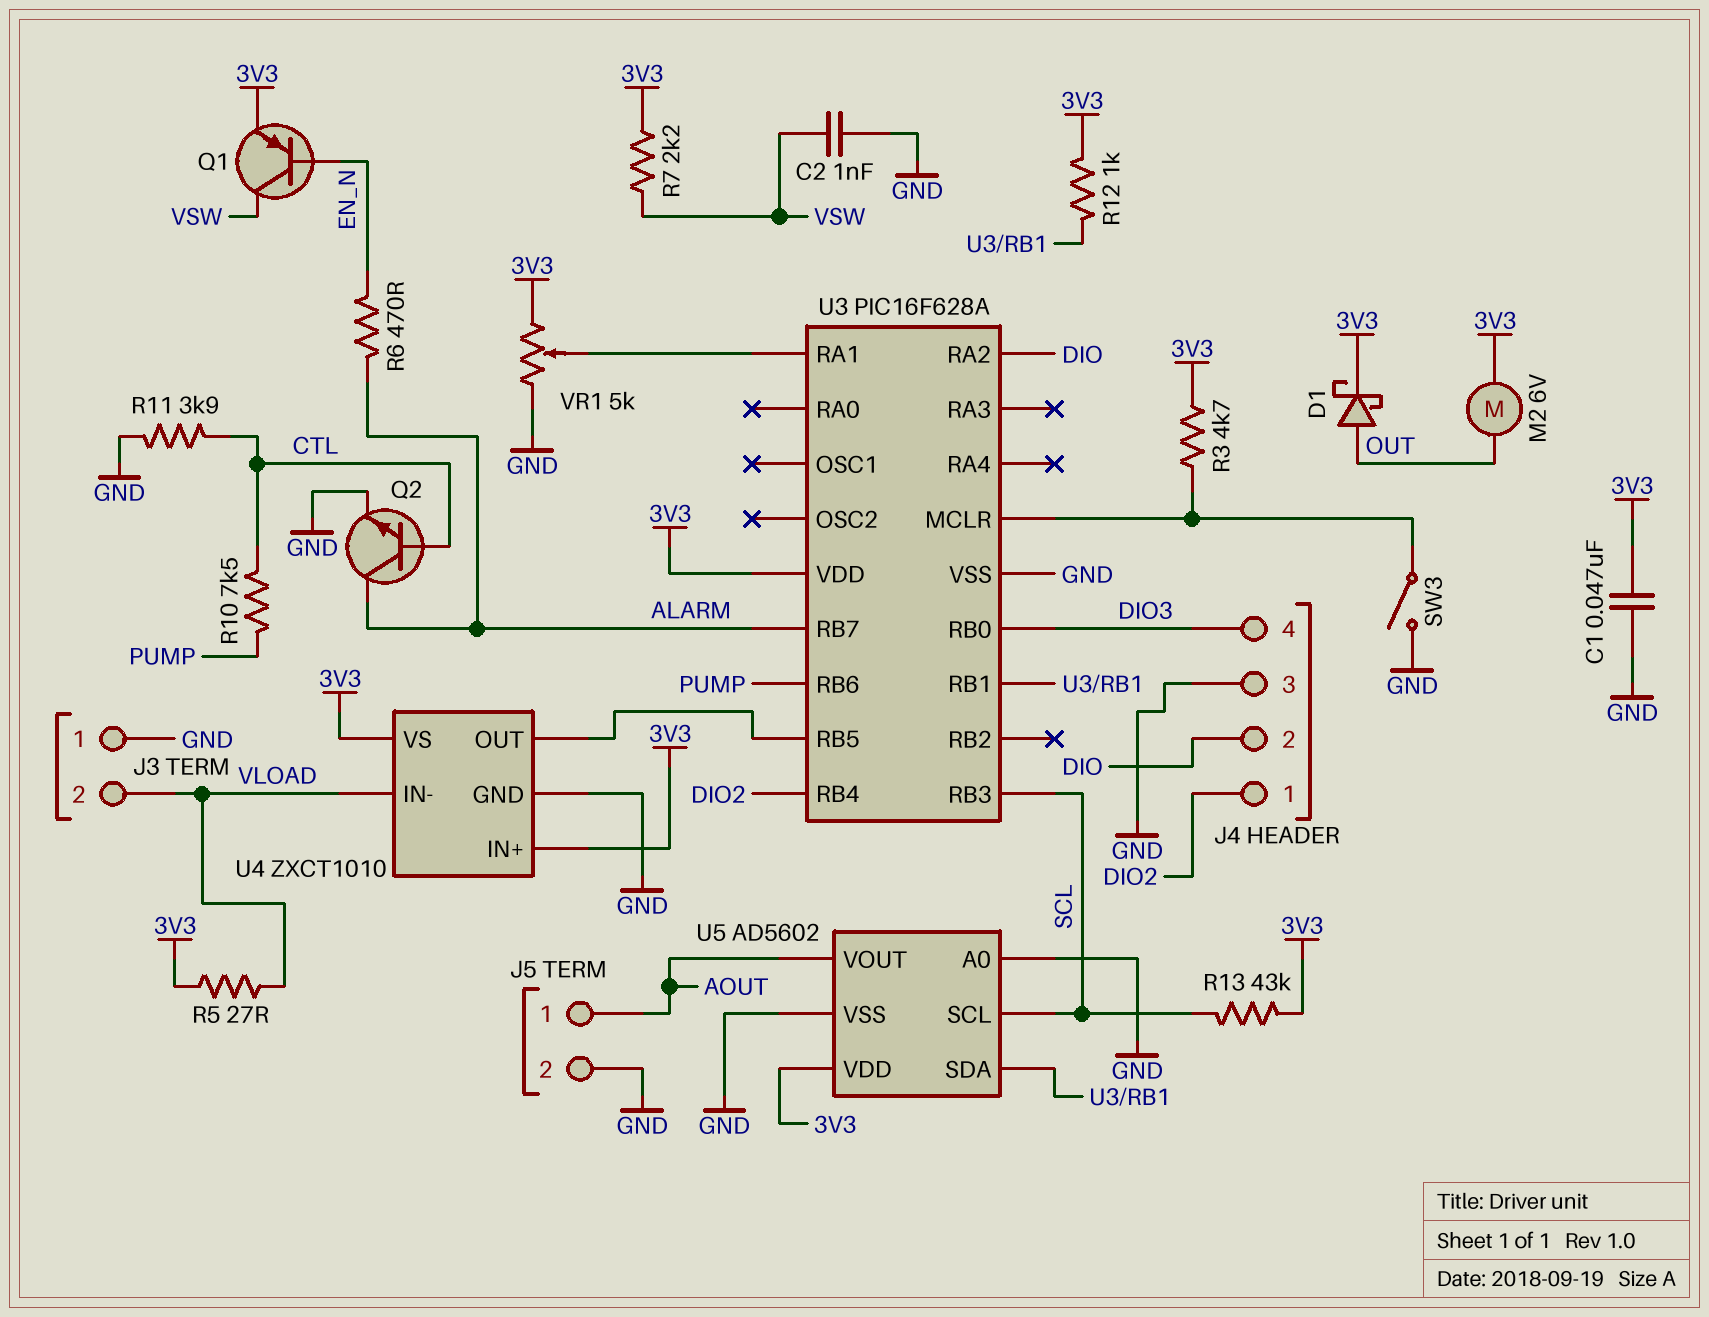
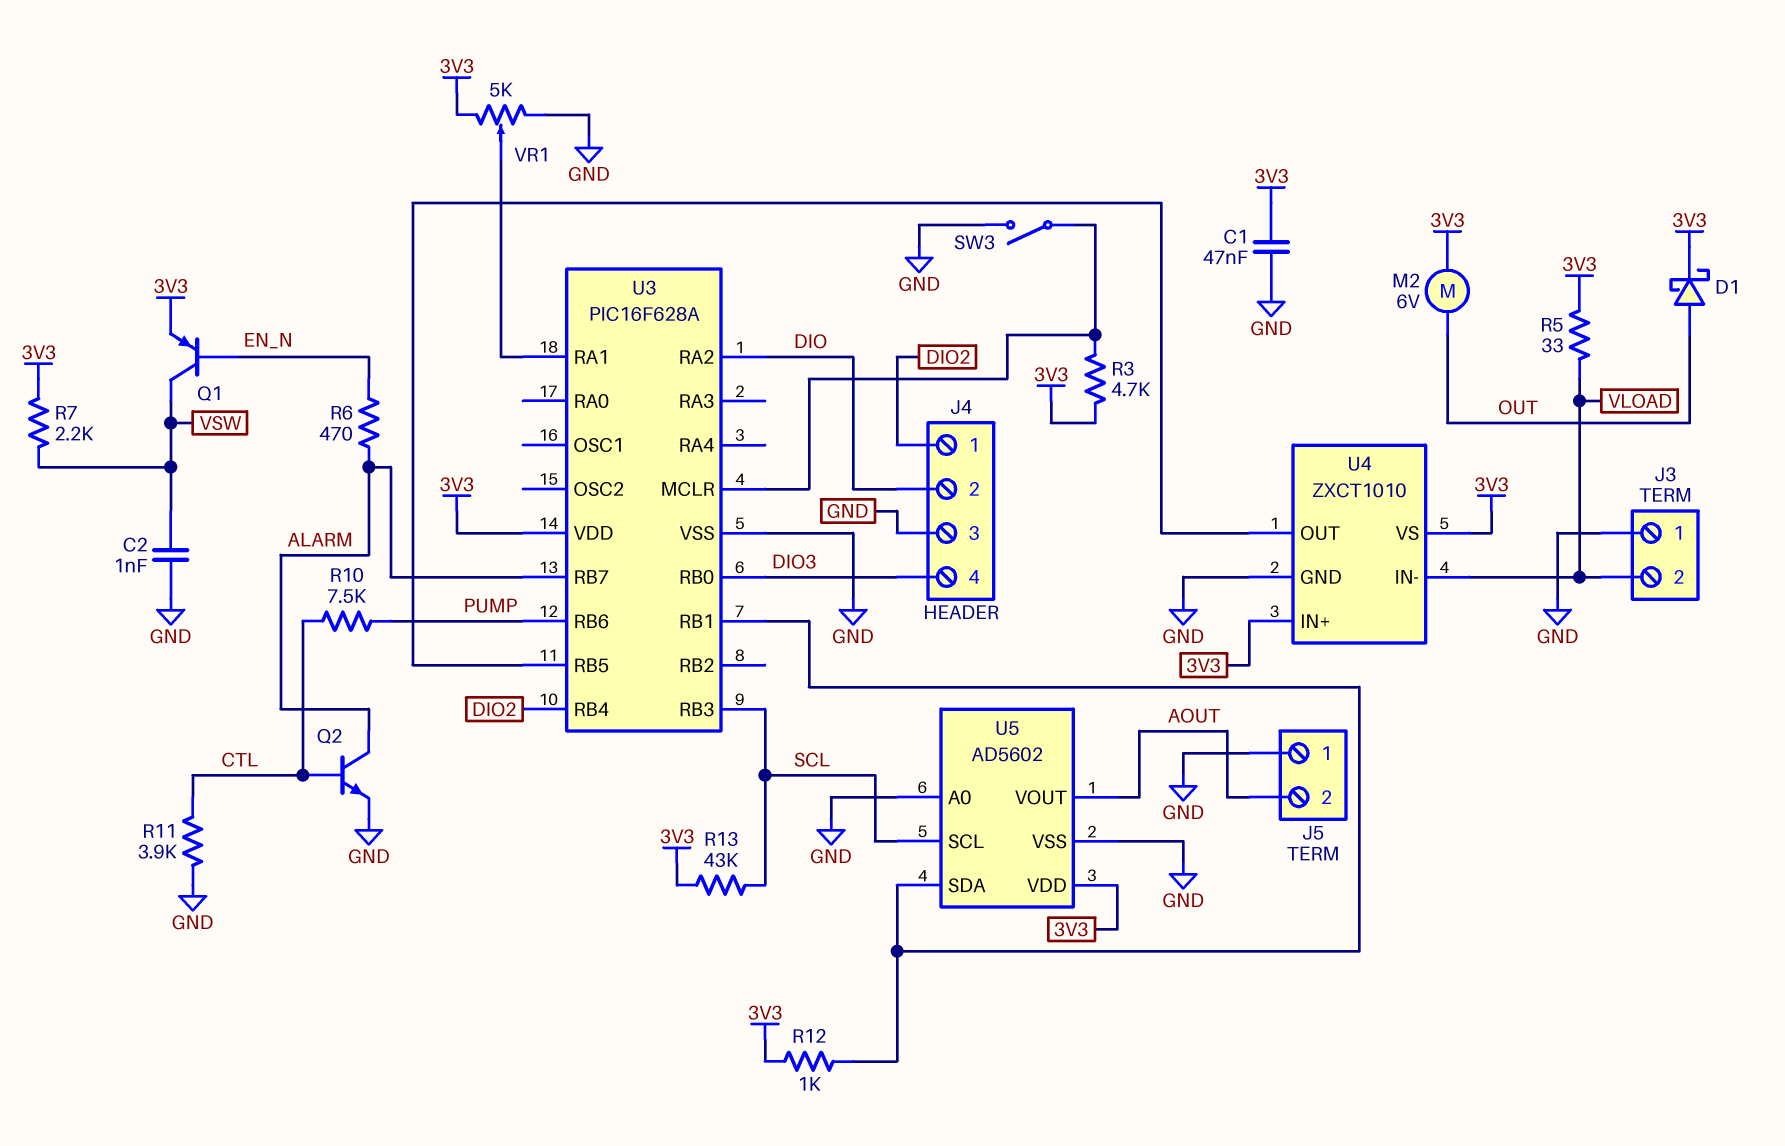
J5 pin 1: AOUT -> GND
J5 pin 2: GND -> AOUT
R5: 27 (3V3, VLOAD) -> 33 (3V3, VLOAD)

